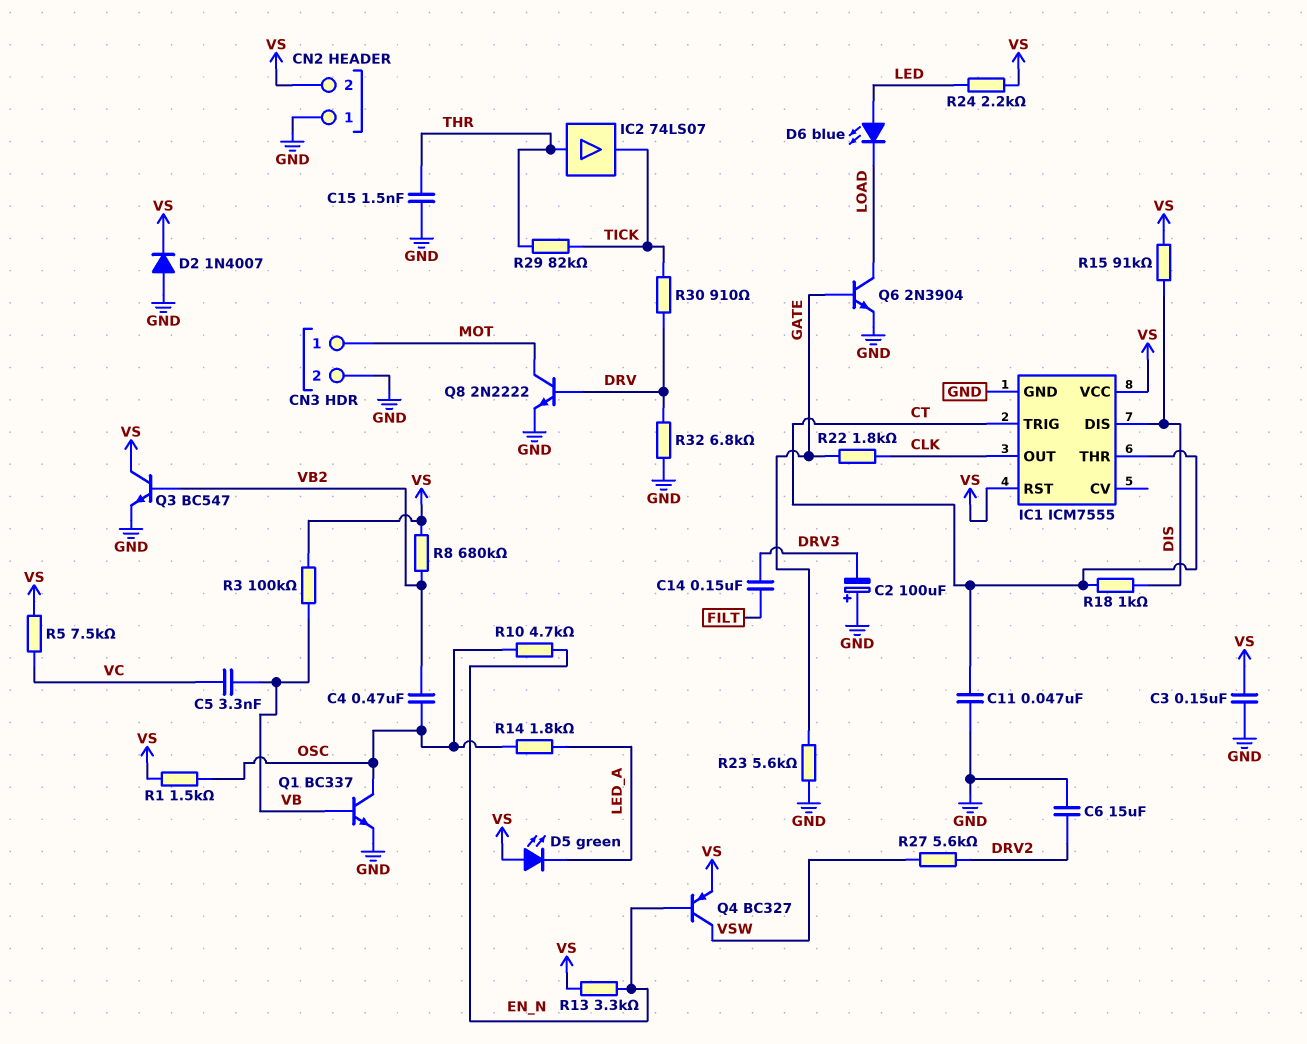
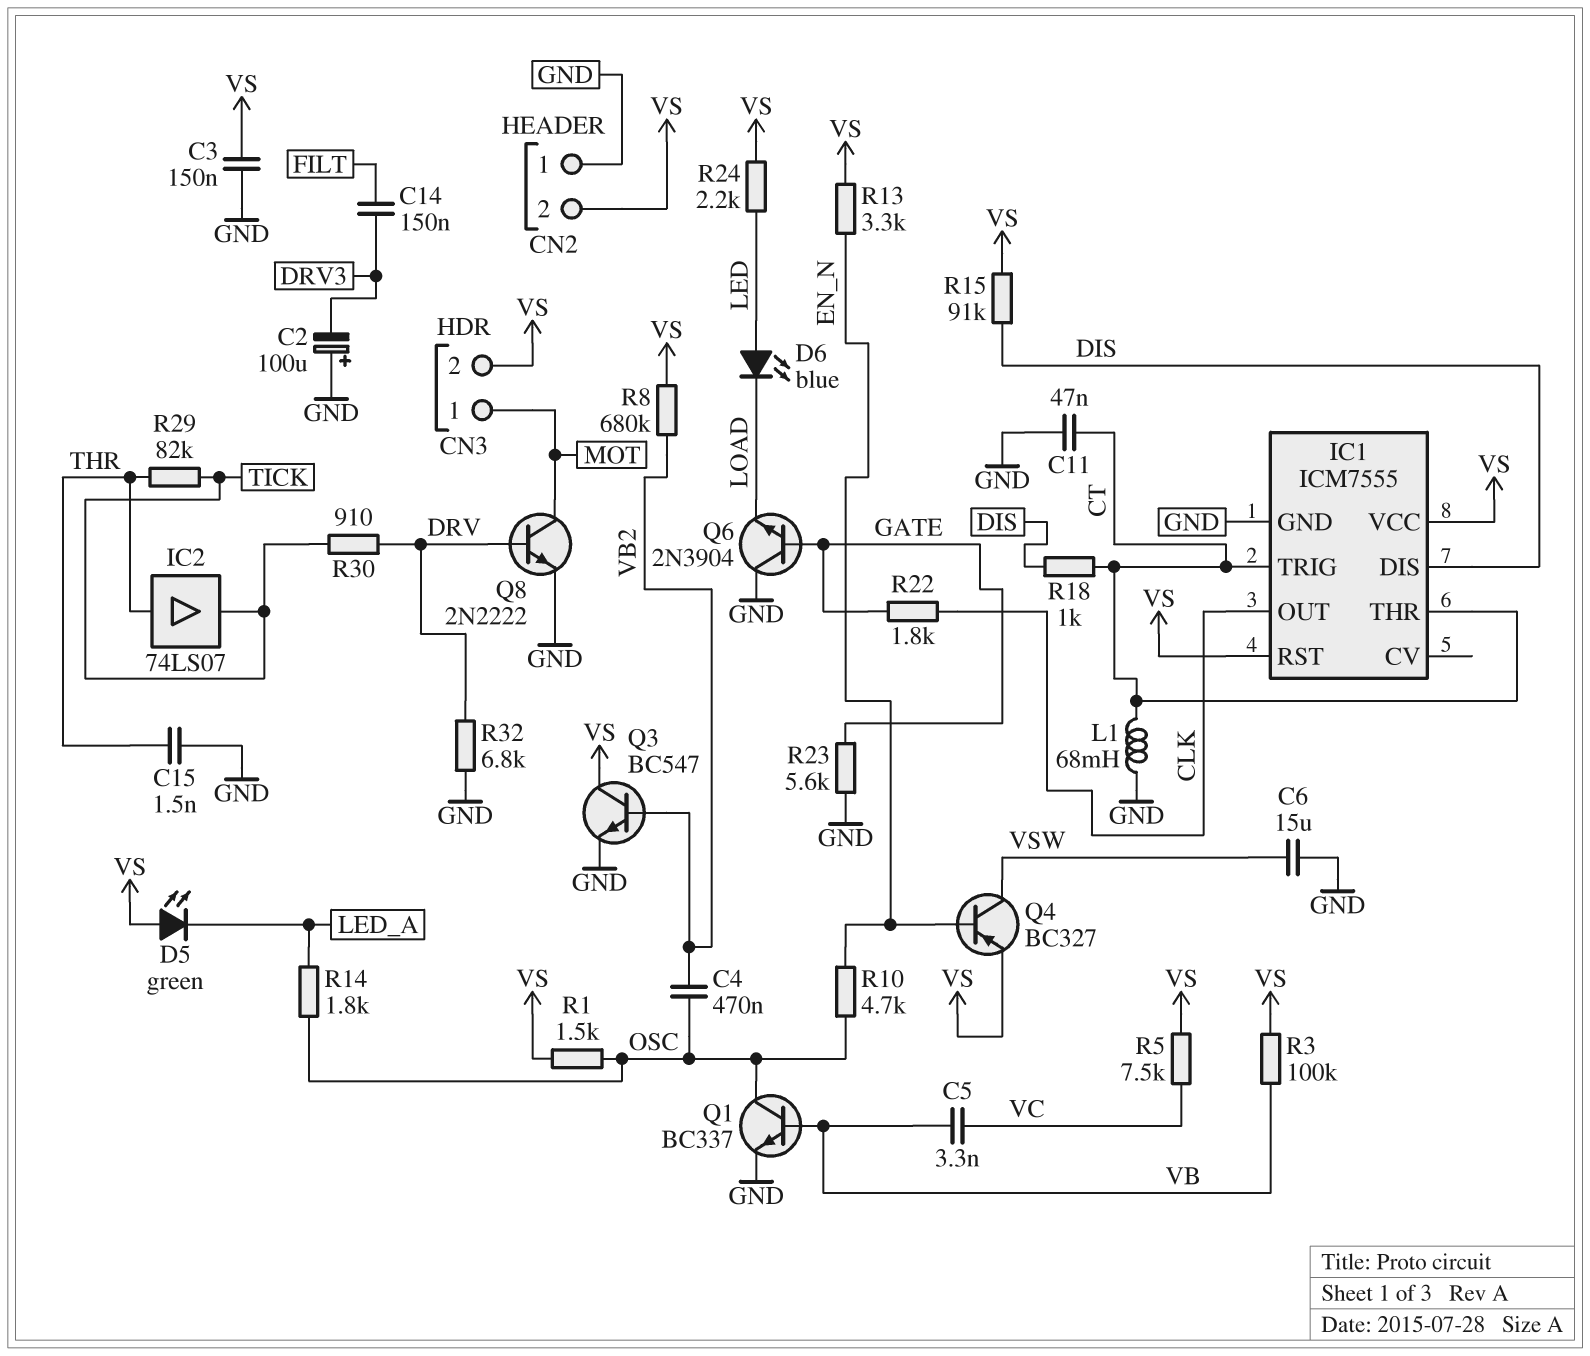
C6: 15uF (DRV2, GND) -> 15uF (GND, VSW)
CN3 pin 2: GND -> VS
D2: diode 1N4007 (A GND, K VS) -> none
L1: none -> 68mH (CT, GND)
Q6: NPN 2N3904 (B GATE, C LOAD, E GND) -> NPN 2N3904 (B GATE, C GND, E LOAD)
R27: 5.6k (DRV2, VSW) -> none

